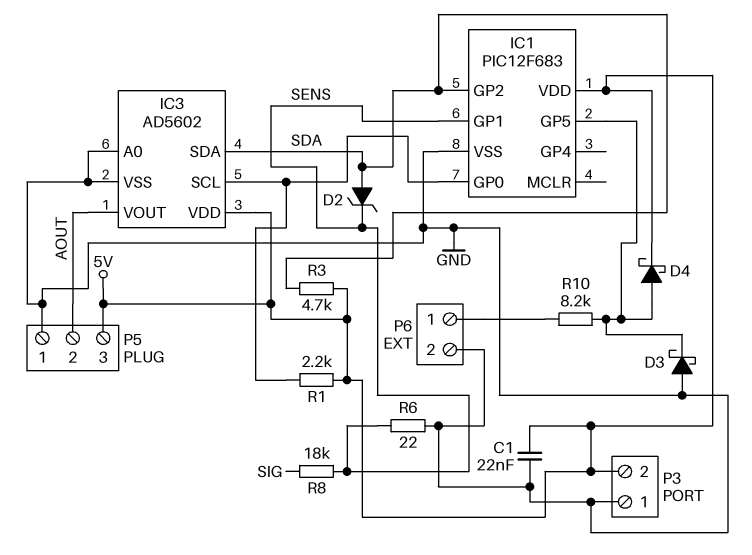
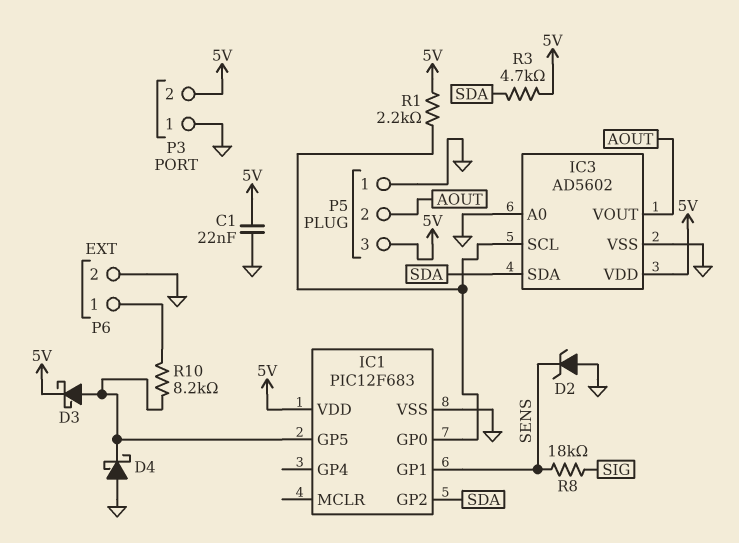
D2: zener (A SDA, K SENS) -> zener (A GND, K SENS)
D3: schottky (A GND, K IC1/GP5) -> schottky (A IC1/GP5, K 5V)
D4: schottky (A IC1/GP5, K 5V) -> schottky (A GND, K IC1/GP5)
R6: 22 (GND, SENS) -> none

